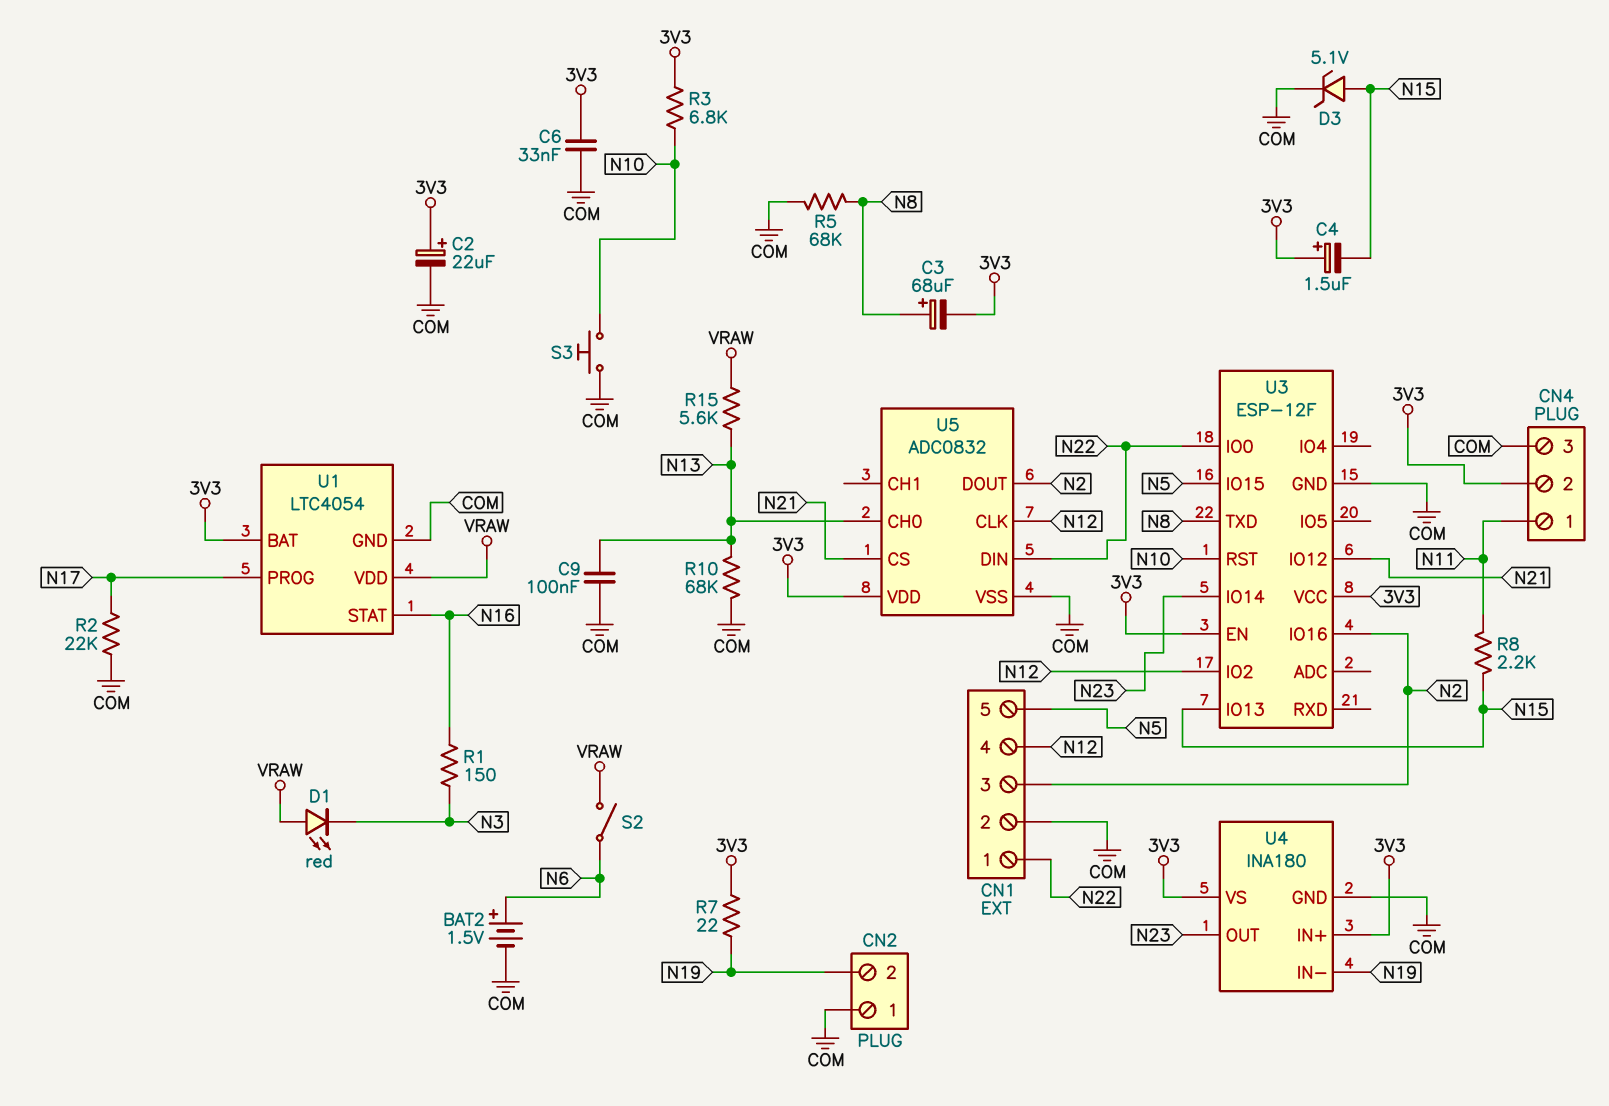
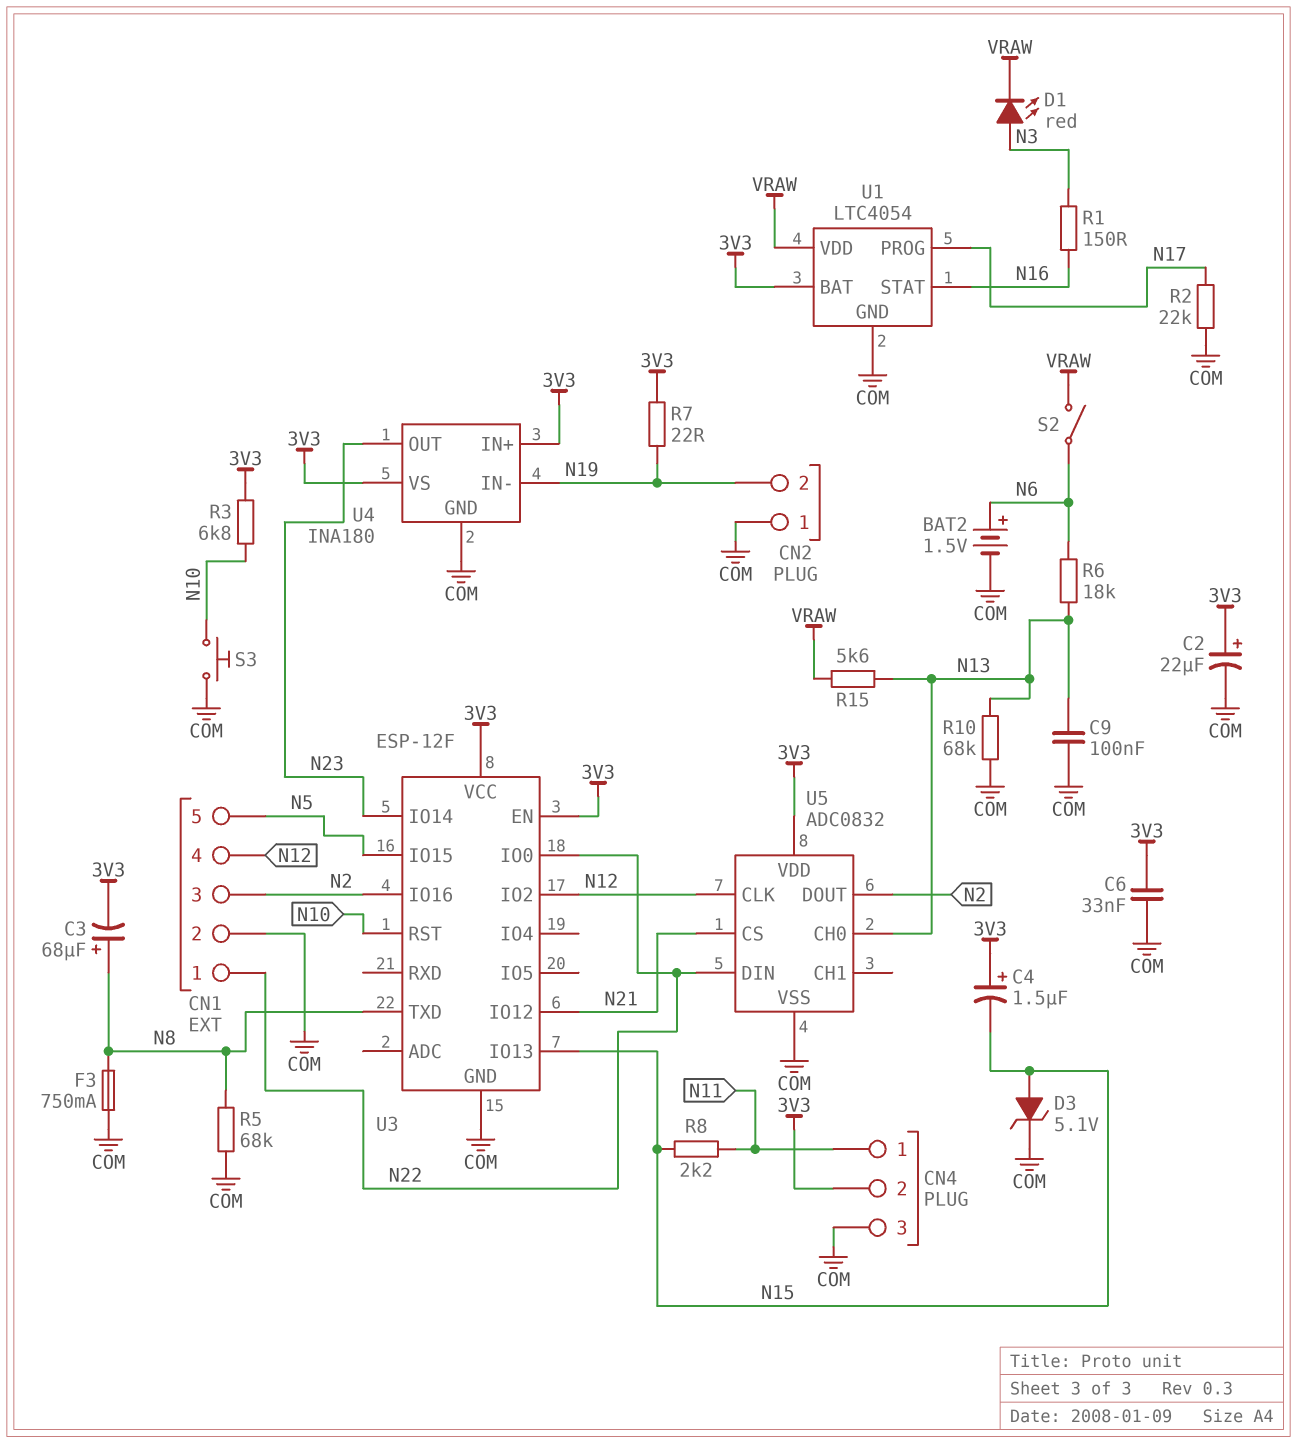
D1: LED red (A VRAW, K N3) -> LED red (A N3, K VRAW)
F3: none -> 750mA (COM, N8)
R6: none -> 18k (N6, N13)

